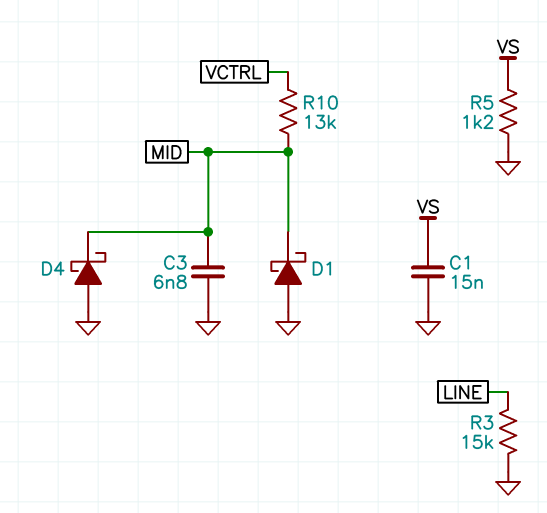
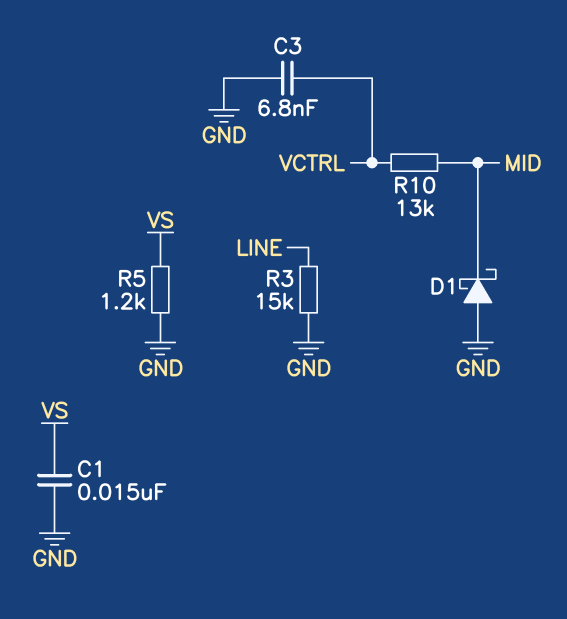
C3: 6.8nF (GND, MID) -> 6.8nF (GND, VCTRL)
D4: schottky (A GND, K MID) -> none

